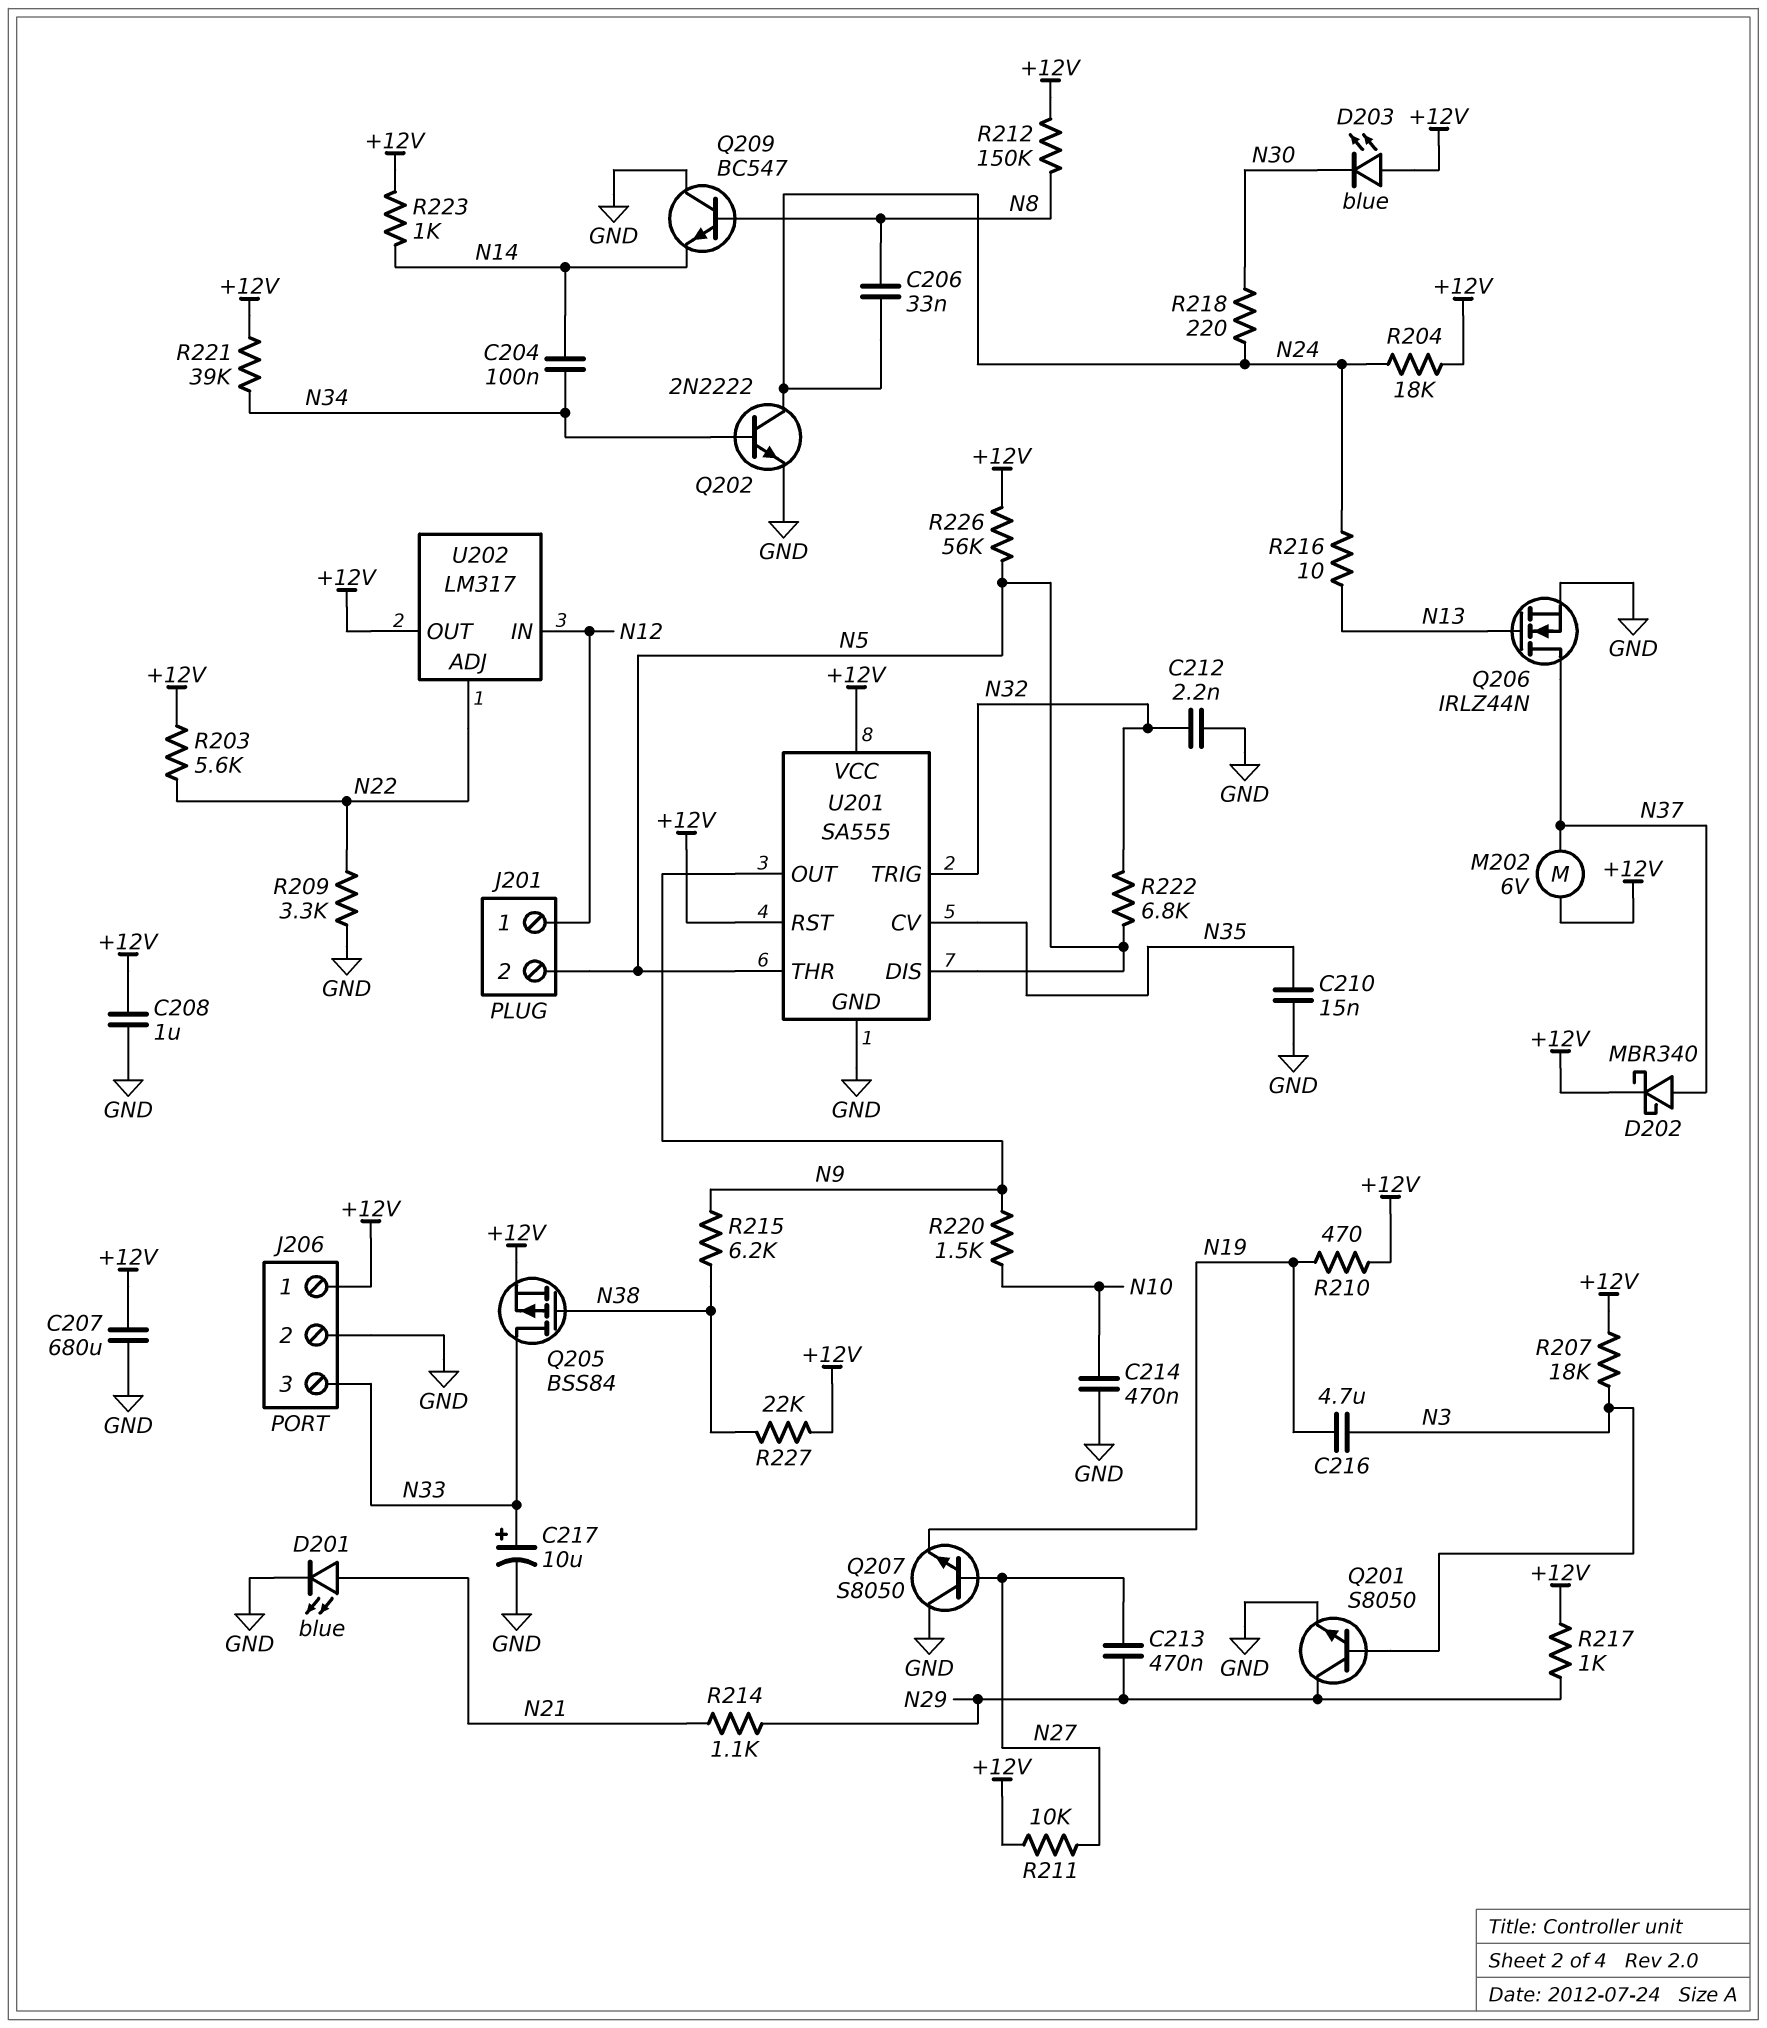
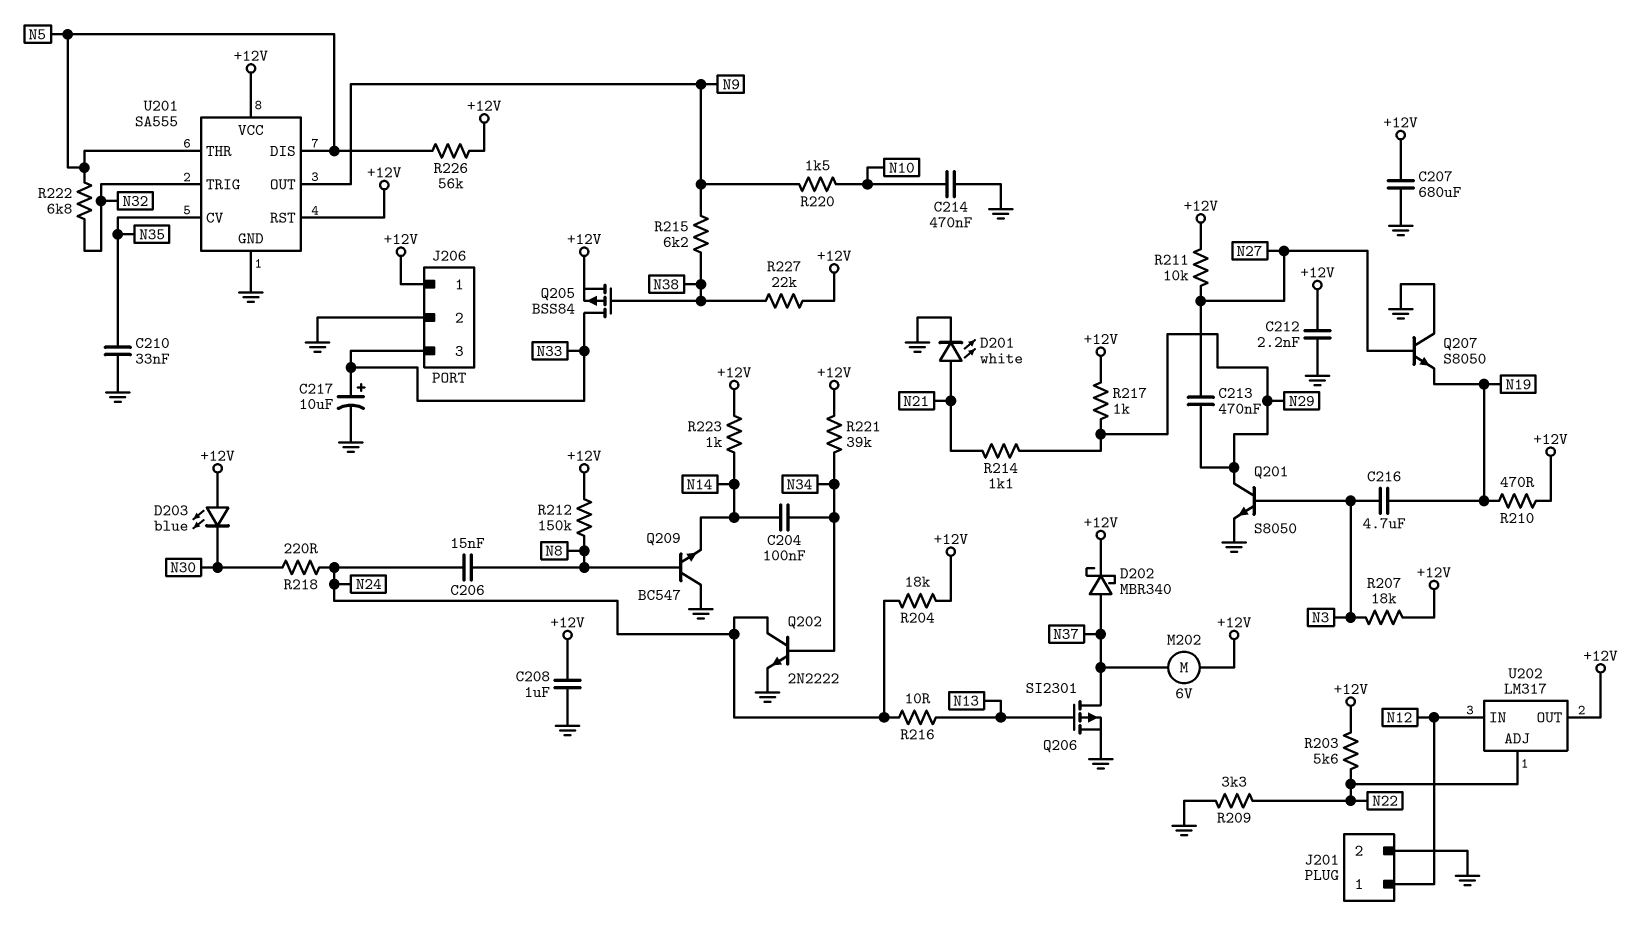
C206: 33nF (N8, N24) -> 15nF (N8, N24)
C210: 15nF (GND, N35) -> 33nF (GND, N35)
C212: 2.2nF (GND, N32) -> 2.2nF (+12V, GND)
D201: LED blue (A N21, K GND) -> LED white (A N21, K GND)
J201 pin 2: N5 -> GND
Q206: NMOS IRLZ44N (G N13, D N37, S GND) -> PMOS SI2301 (G N13, D N37, S GND)

